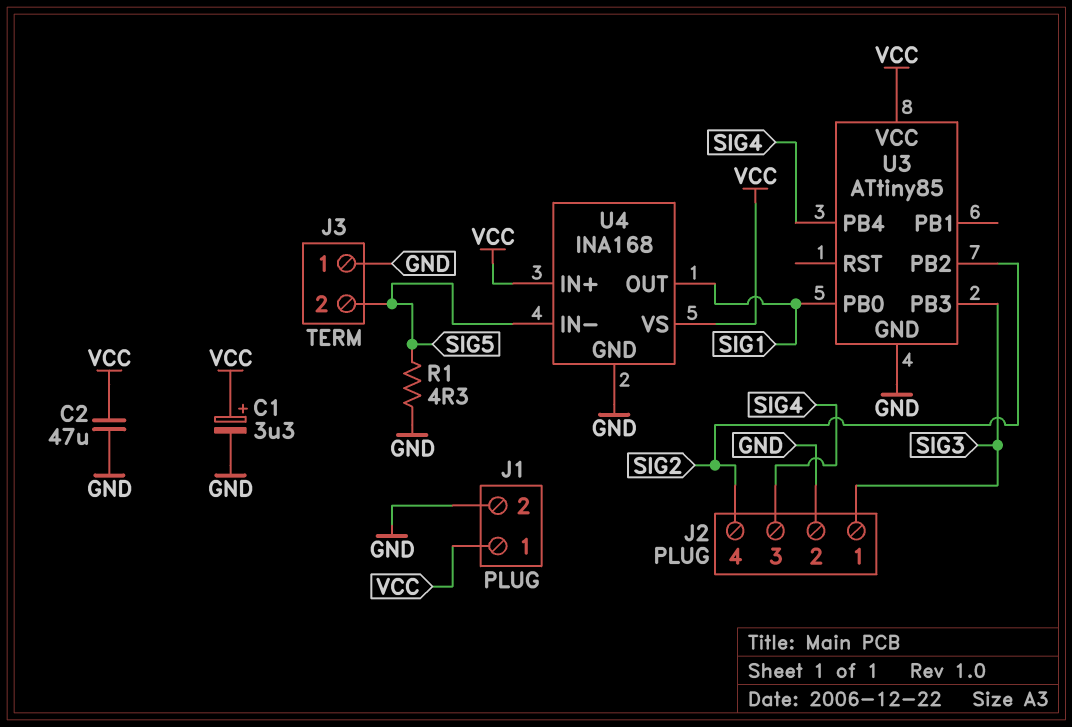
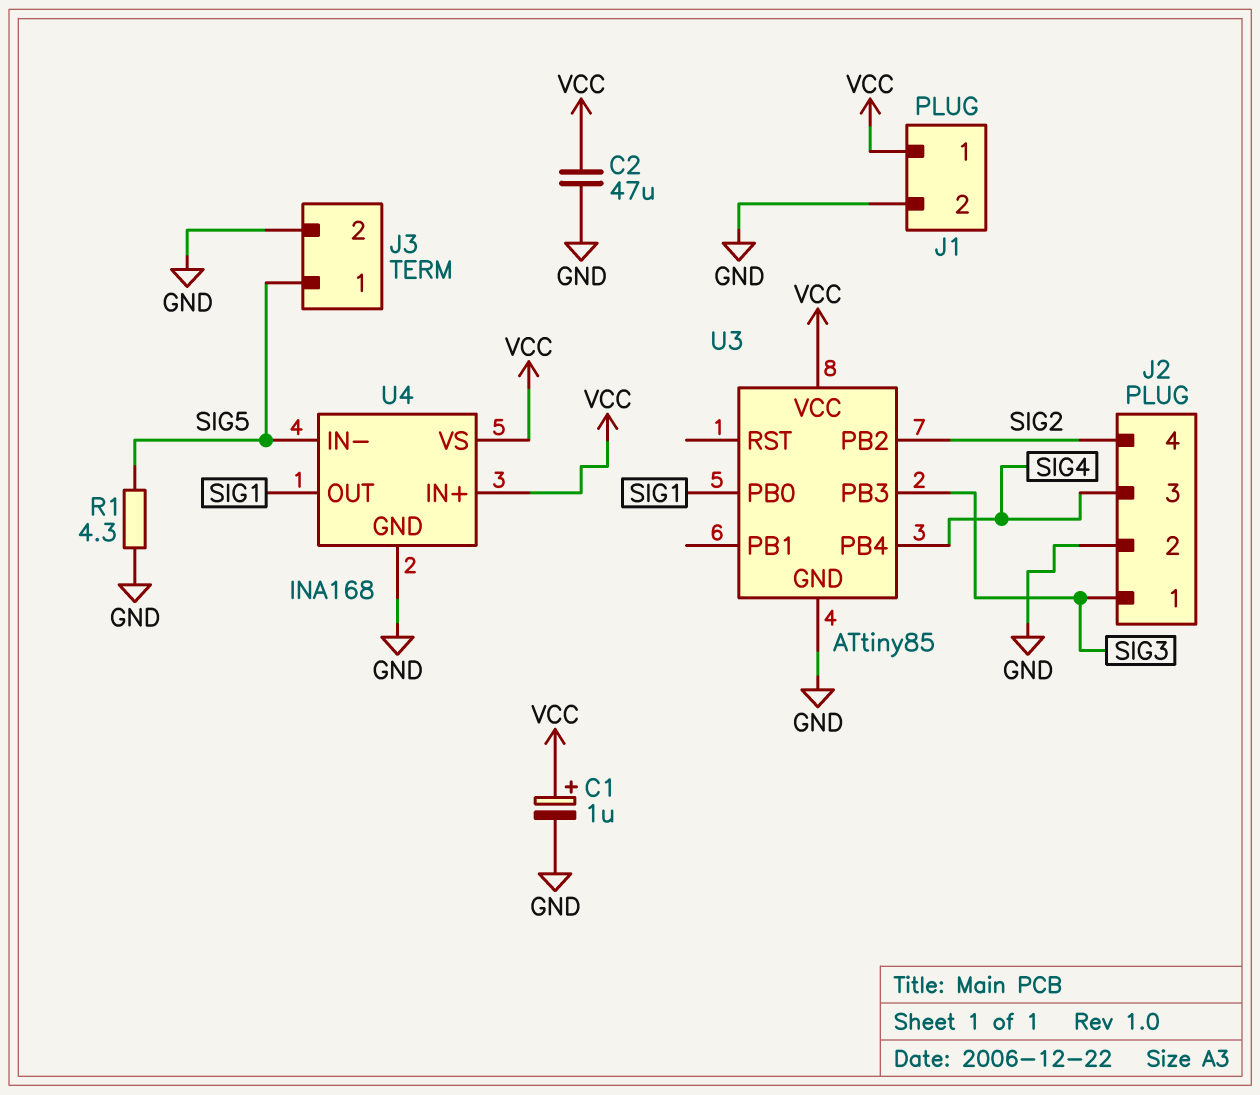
C1: 3.3uF (plus VCC, minus GND) -> 1uF (plus VCC, minus GND)
J3 pin 1: GND -> SIG5
J3 pin 2: SIG5 -> GND

